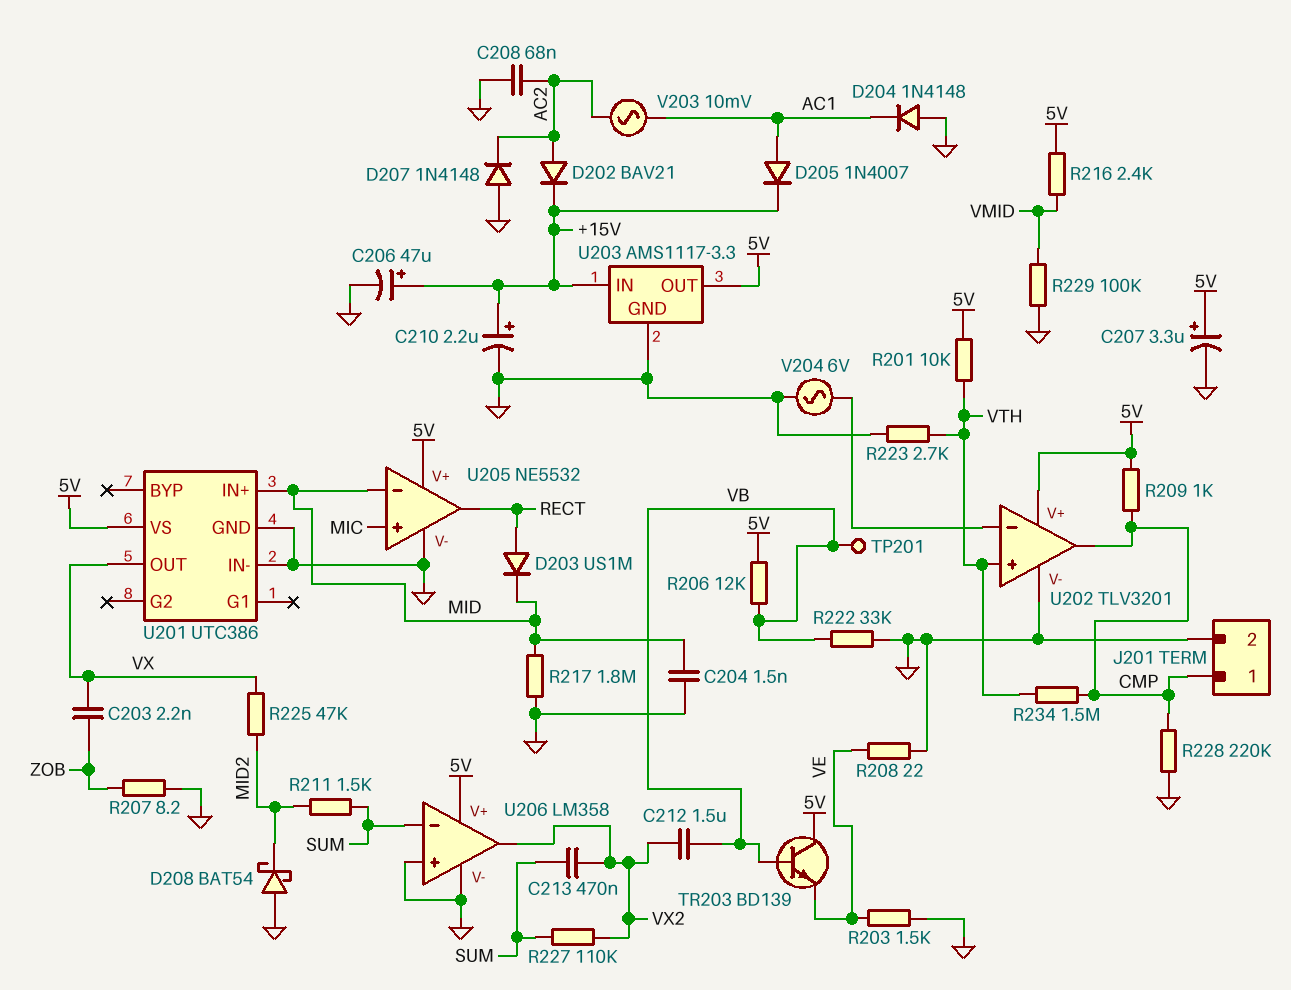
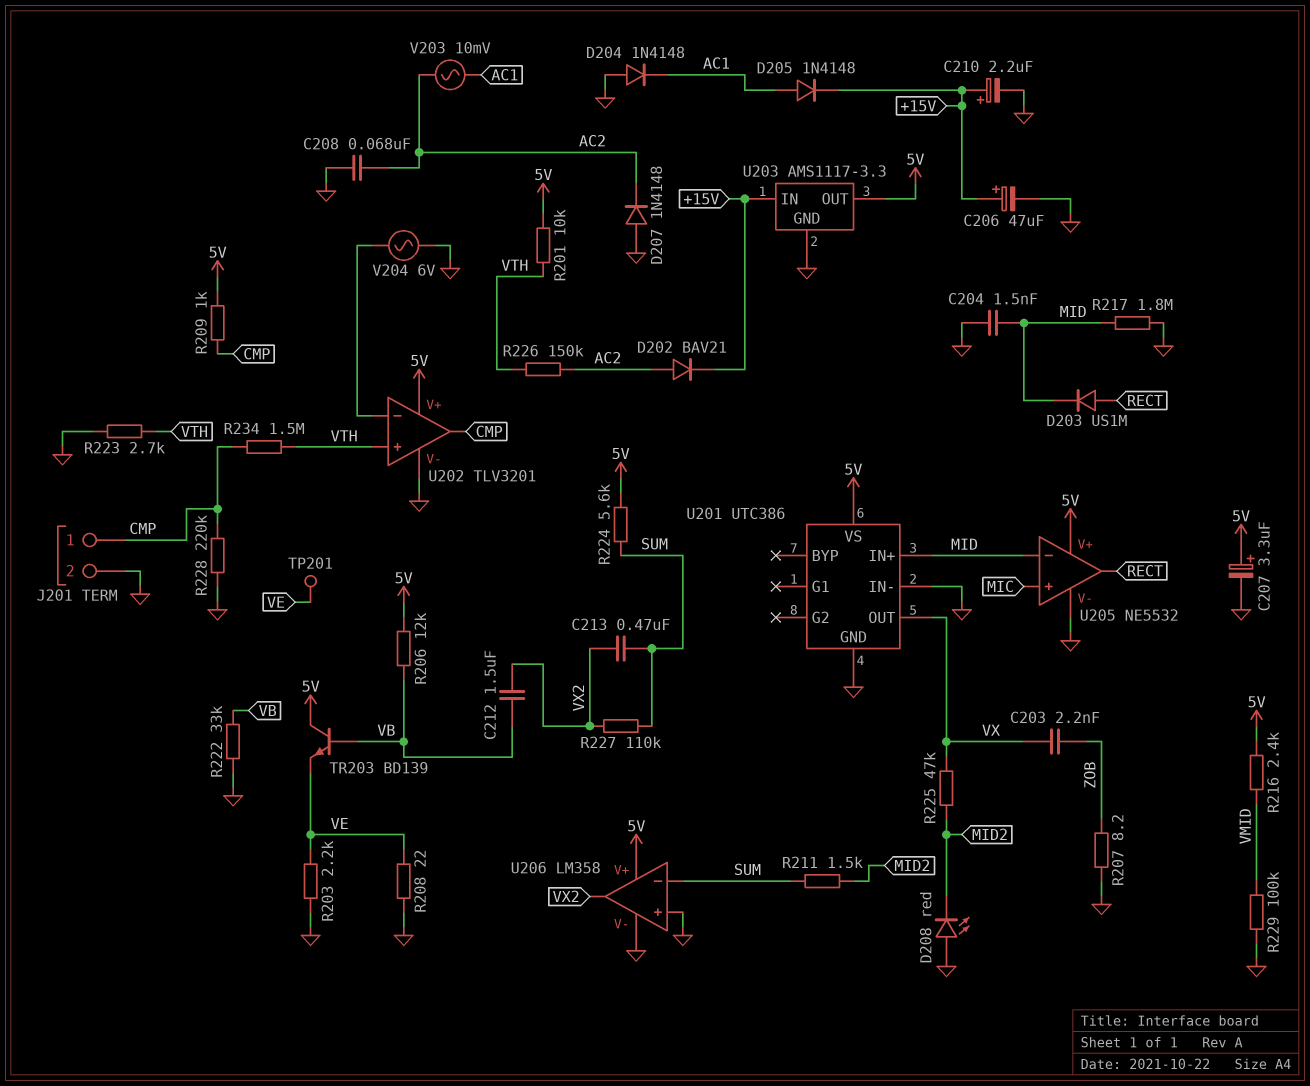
D205: diode 1N4007 (A AC1, K +15V) -> diode 1N4148 (A AC1, K +15V)
D208: schottky BAT54 (A GND, K MID2) -> LED red (A GND, K MID2)
R203: 1.5k (GND, VE) -> 2.2k (GND, VE)
R224: none -> 5.6k (5V, SUM)
R226: none -> 150k (AC2, VTH)
TP201: test point (VB) -> test point (VE)

